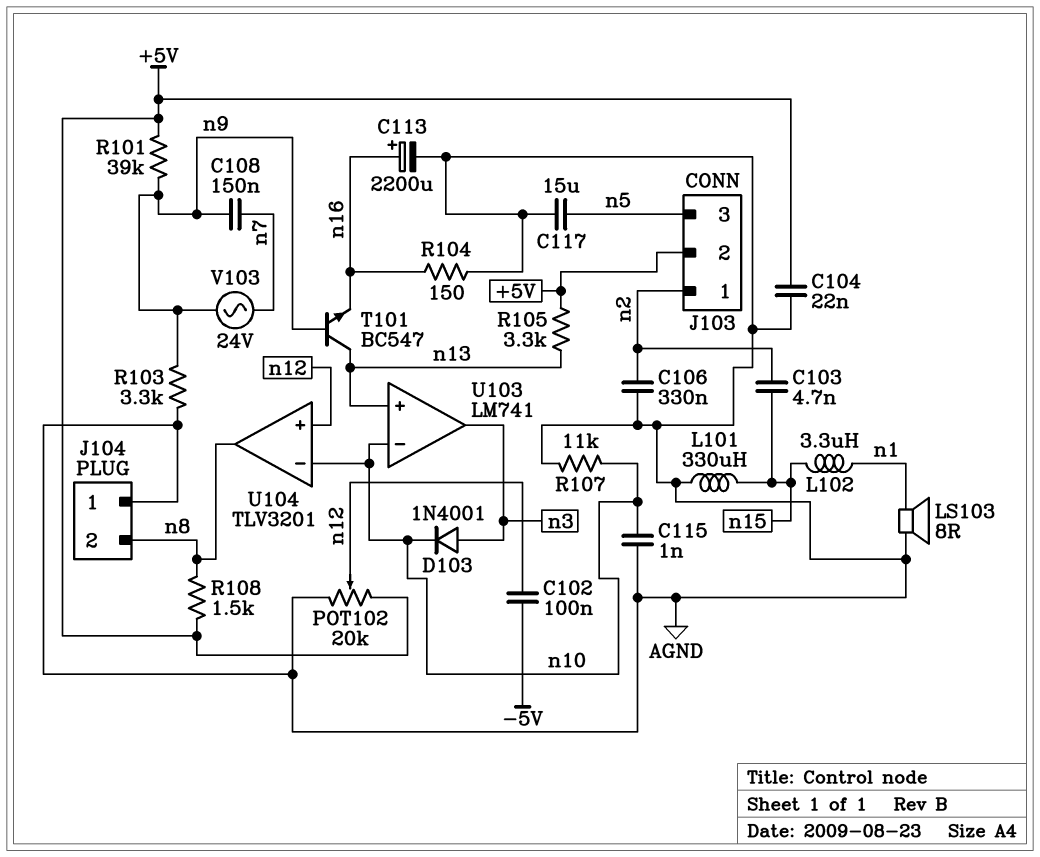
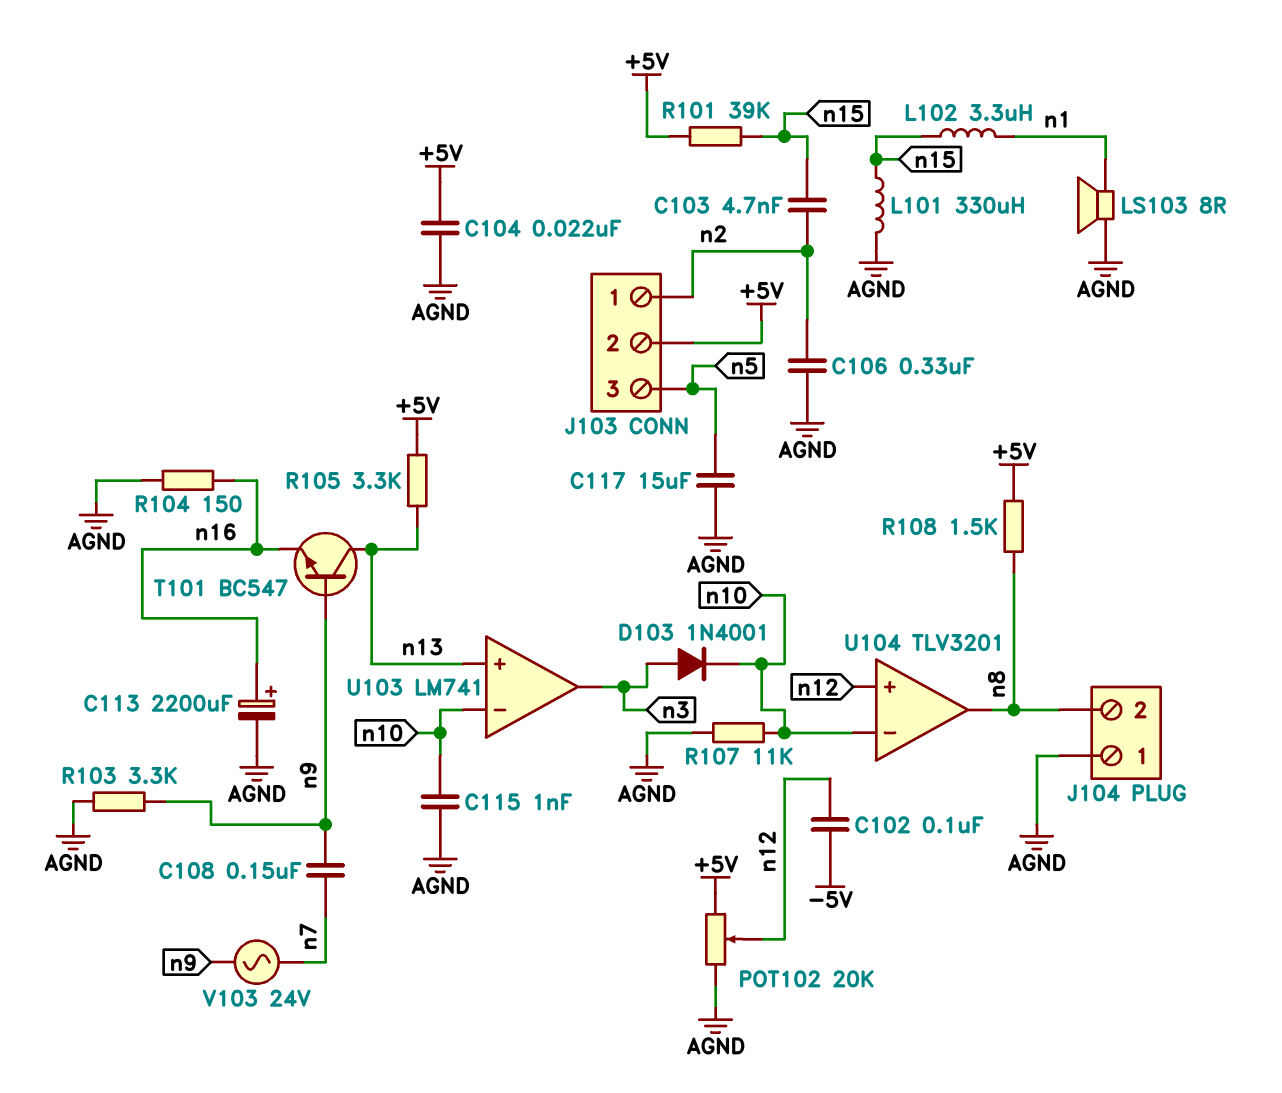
R101: 39k (+5V, n9) -> 39k (+5V, n15)

